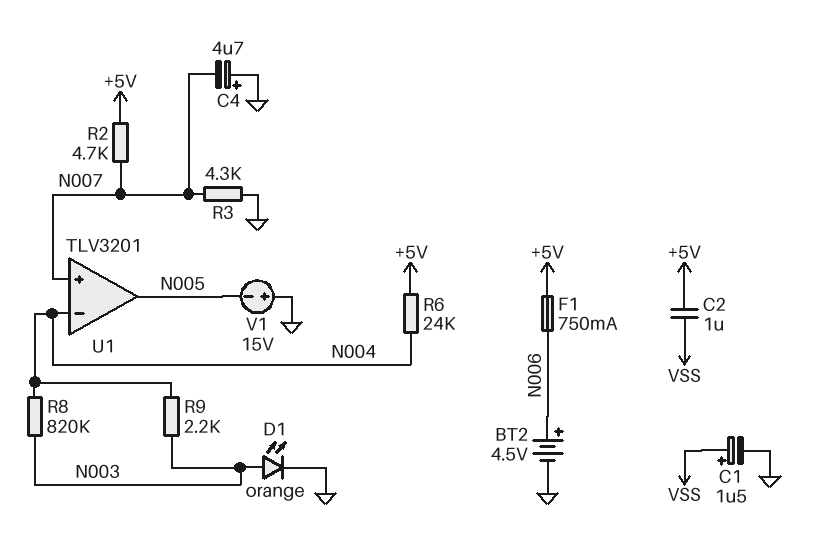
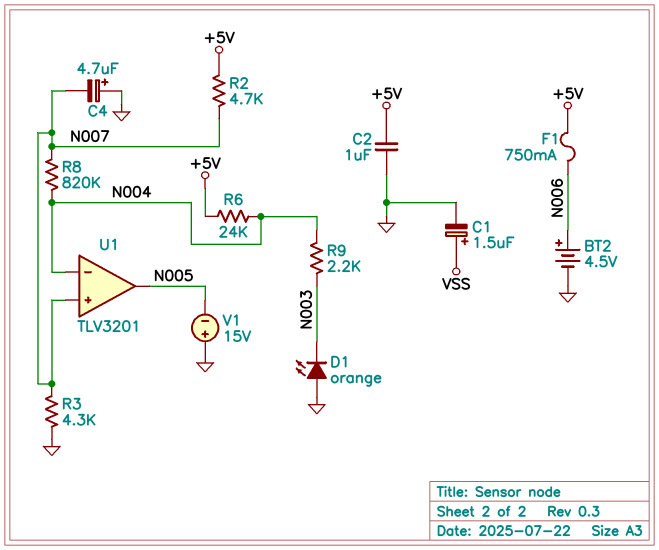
C2: 1uF (+5V, VSS) -> 1uF (+5V, GND)
D1: LED orange (A N003, K GND) -> LED orange (A GND, K N003)
R8: 820k (N003, N004) -> 820k (N004, N007)

